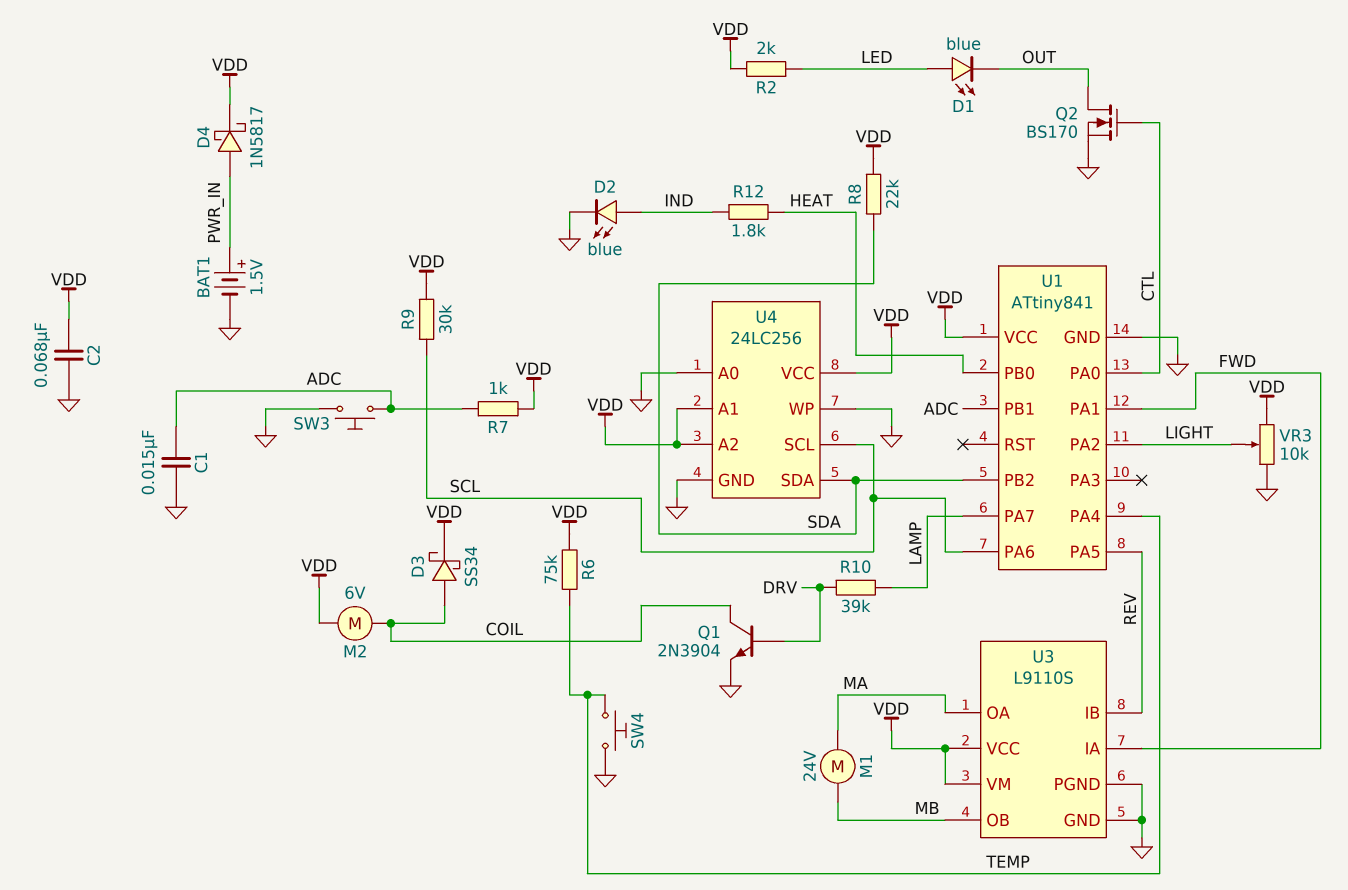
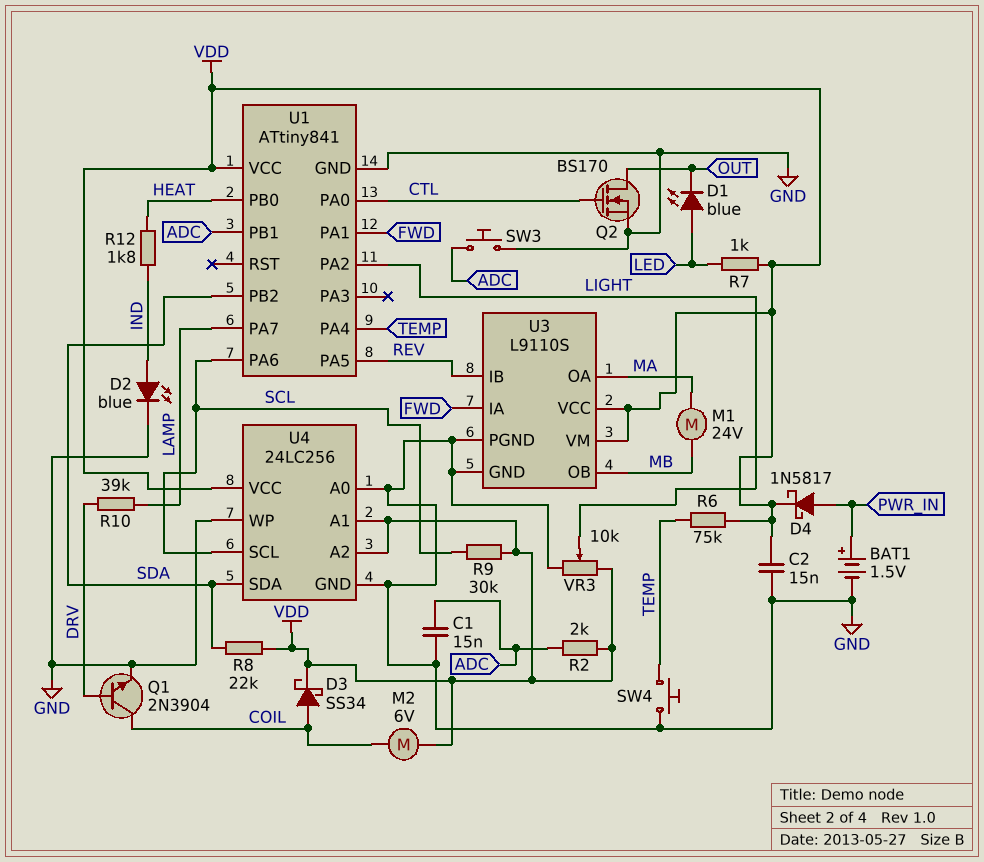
C2: 68nF (GND, VDD) -> 15nF (GND, VDD)
R2: 2k (LED, VDD) -> 2k (ADC, VDD)
R7: 1k (ADC, VDD) -> 1k (LED, VDD)

